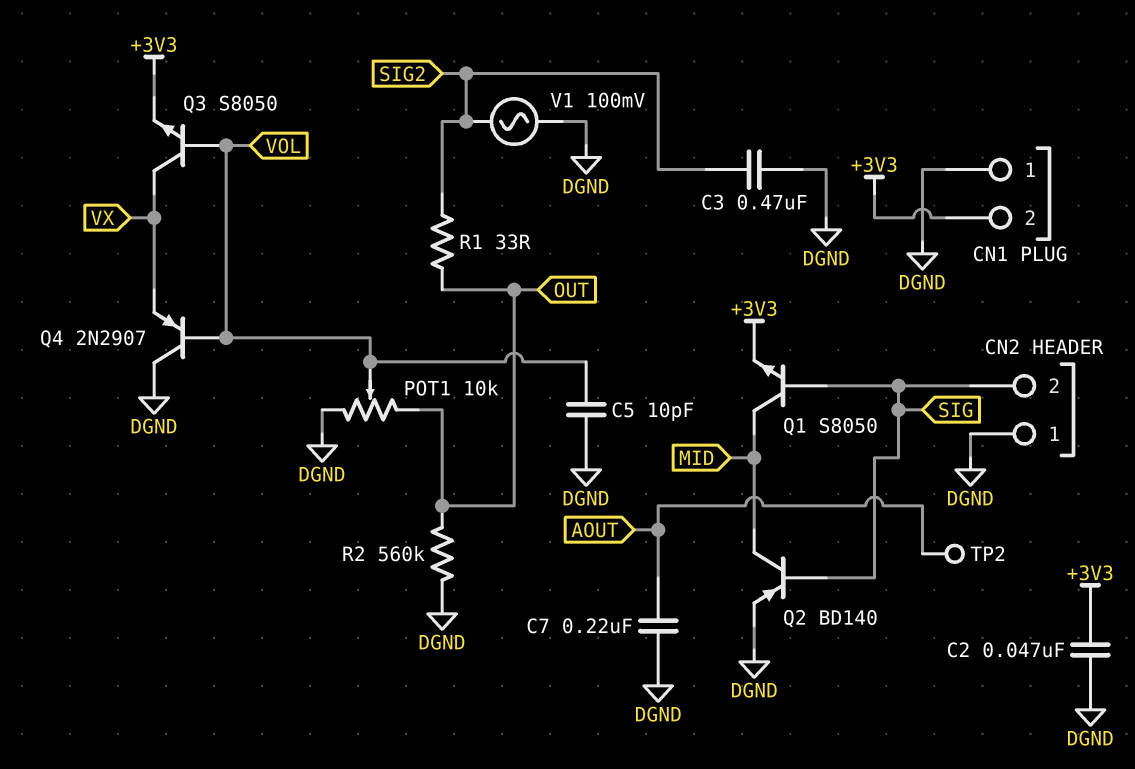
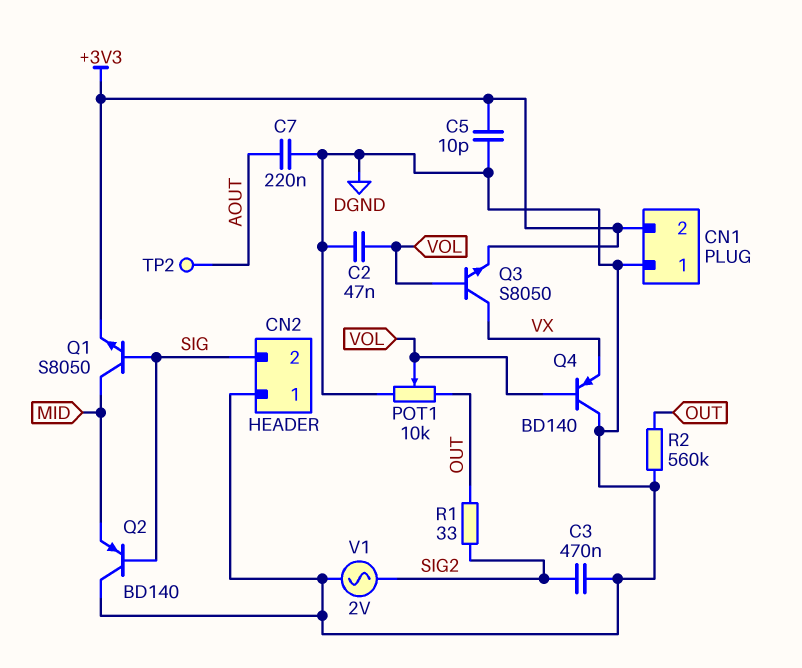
C2: 47nF (+3V3, DGND) -> 47nF (DGND, VOL)
C5: 10pF (DGND, VOL) -> 10pF (+3V3, DGND)
Q2: PNP BD140 (B SIG, C MID, E DGND) -> PNP BD140 (B SIG, C DGND, E MID)
Q4: PNP 2N2907 (B VOL, C DGND, E VX) -> PNP BD140 (B VOL, C DGND, E VX)
V1: AC 100mV (DGND, SIG2) -> AC 2V (DGND, SIG2)

